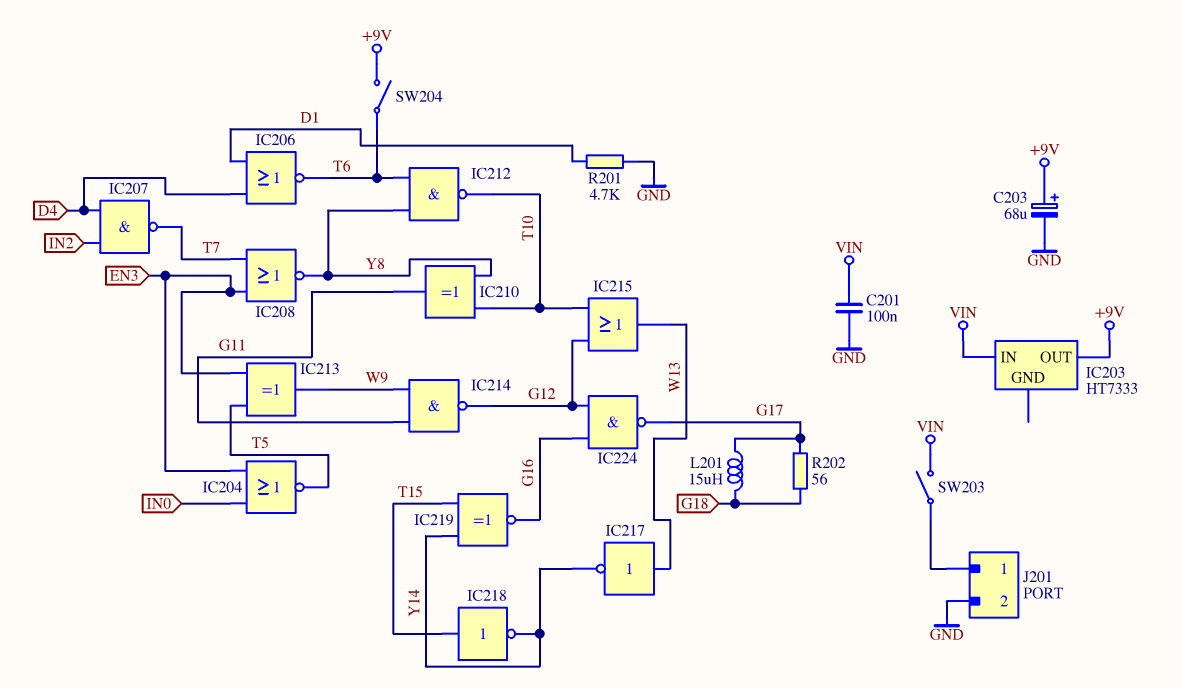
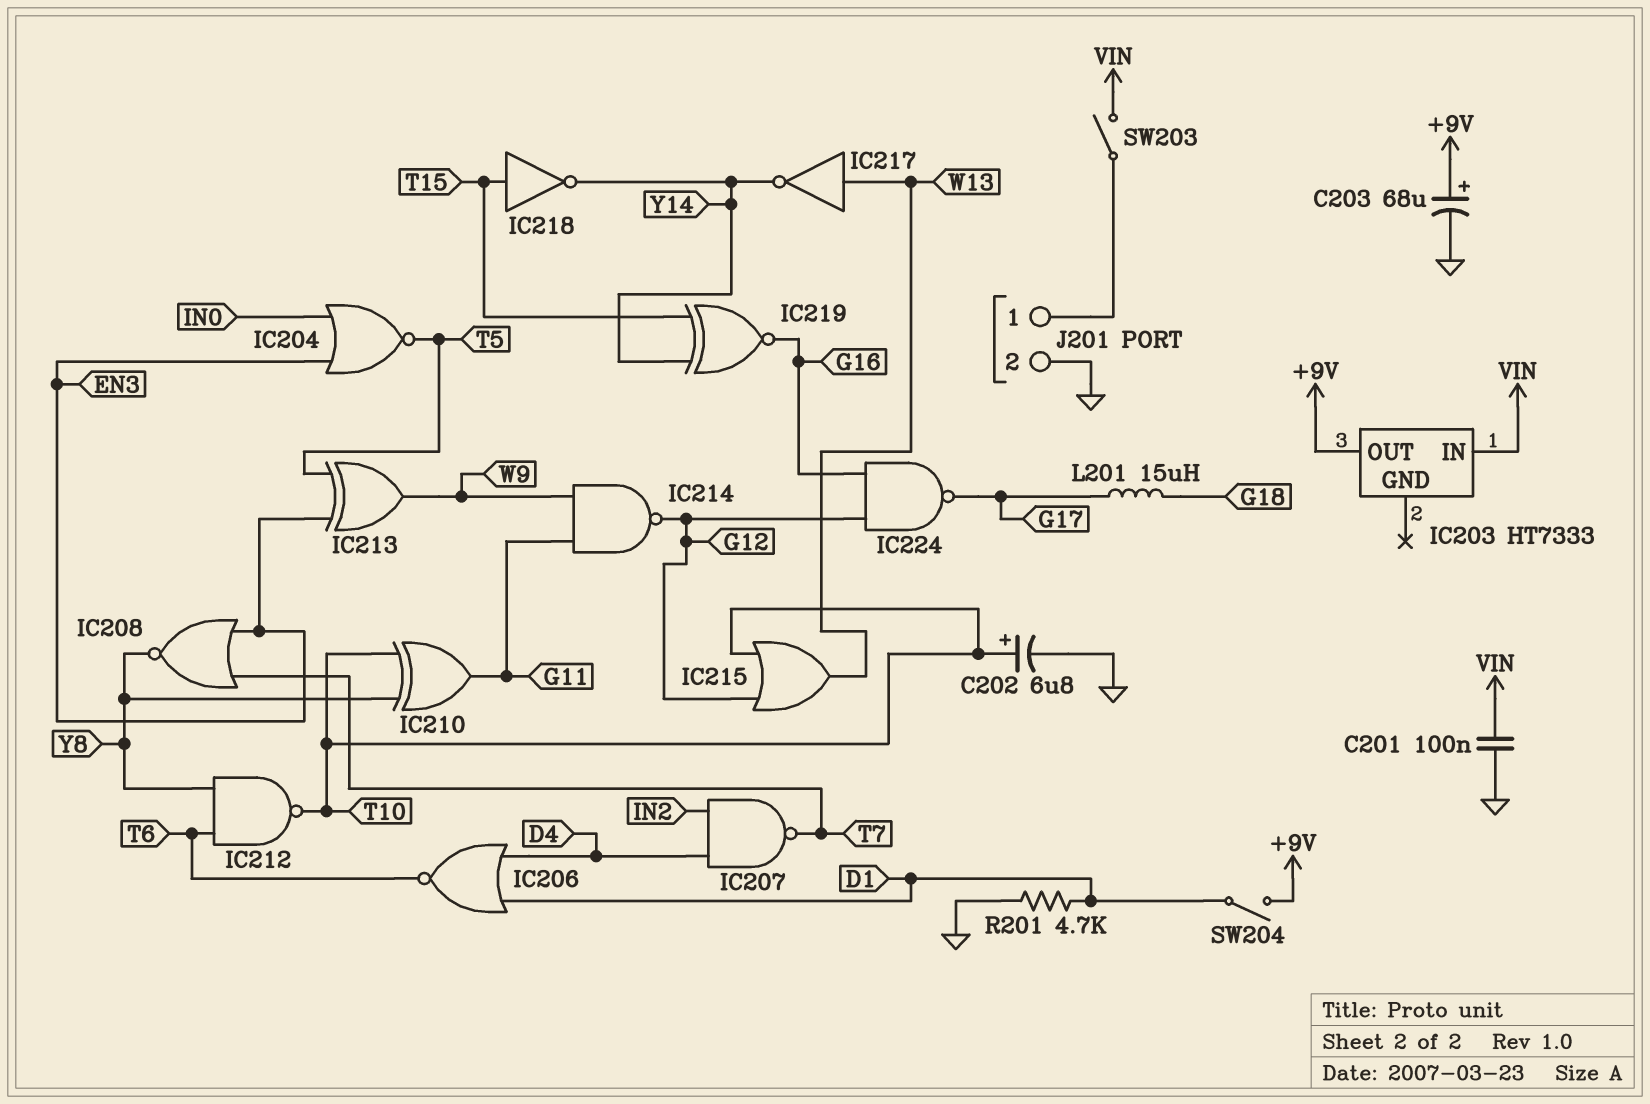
C202: none -> 6.8uF (plus T10, minus GND)
R202: 56 (G17, G18) -> none
SW204: switch (+9V, T6) -> switch (+9V, D1)

